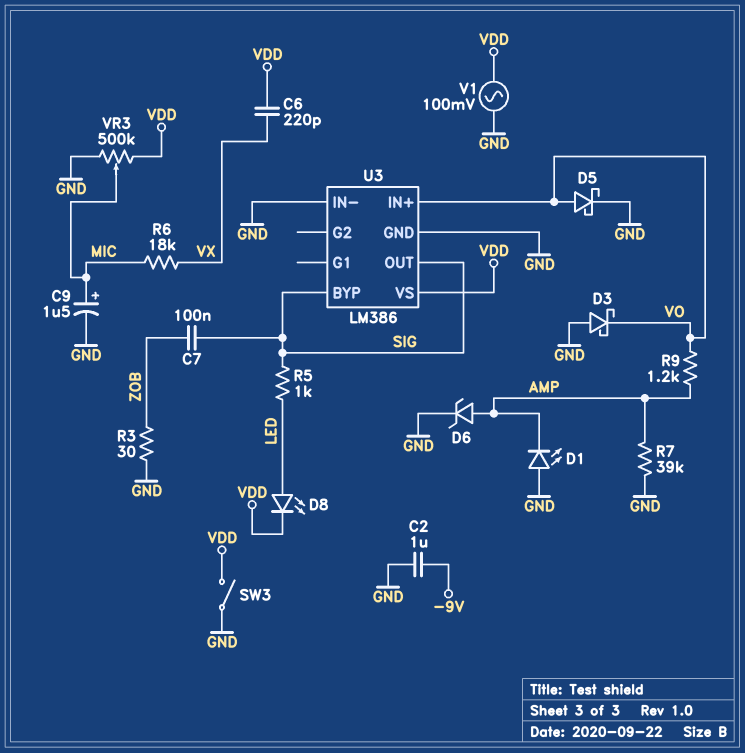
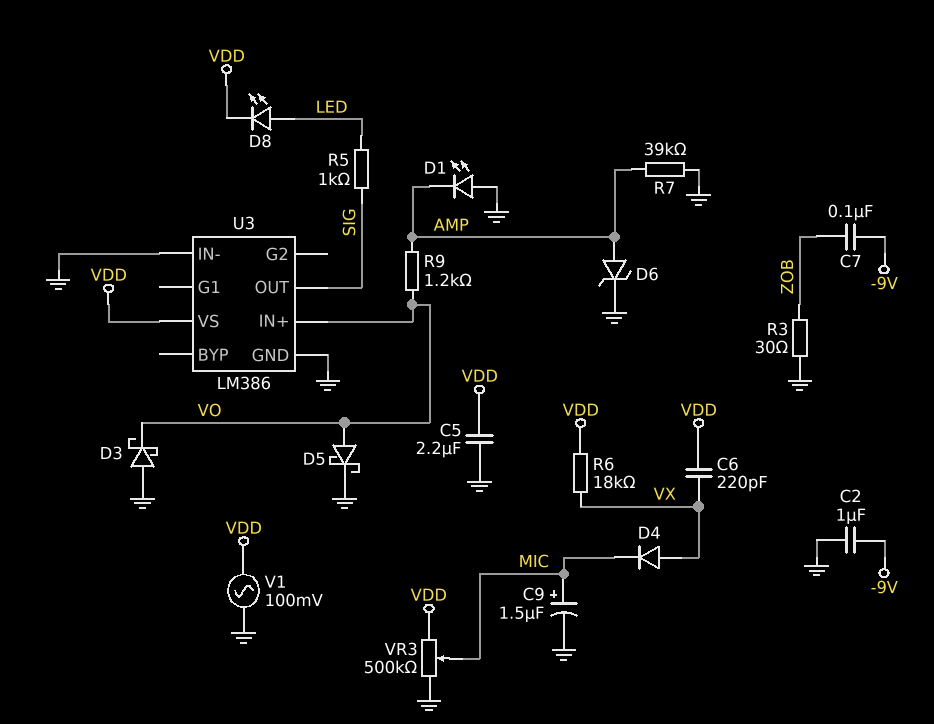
C5: none -> 2.2uF (GND, VDD)
C7: 100nF (SIG, ZOB) -> 100nF (-9V, ZOB)
D4: none -> diode (A VX, K MIC)
R6: 18k (MIC, VX) -> 18k (VDD, VX)
SW3: switch (GND, VDD) -> none
U3 pin BYP: SIG -> none

